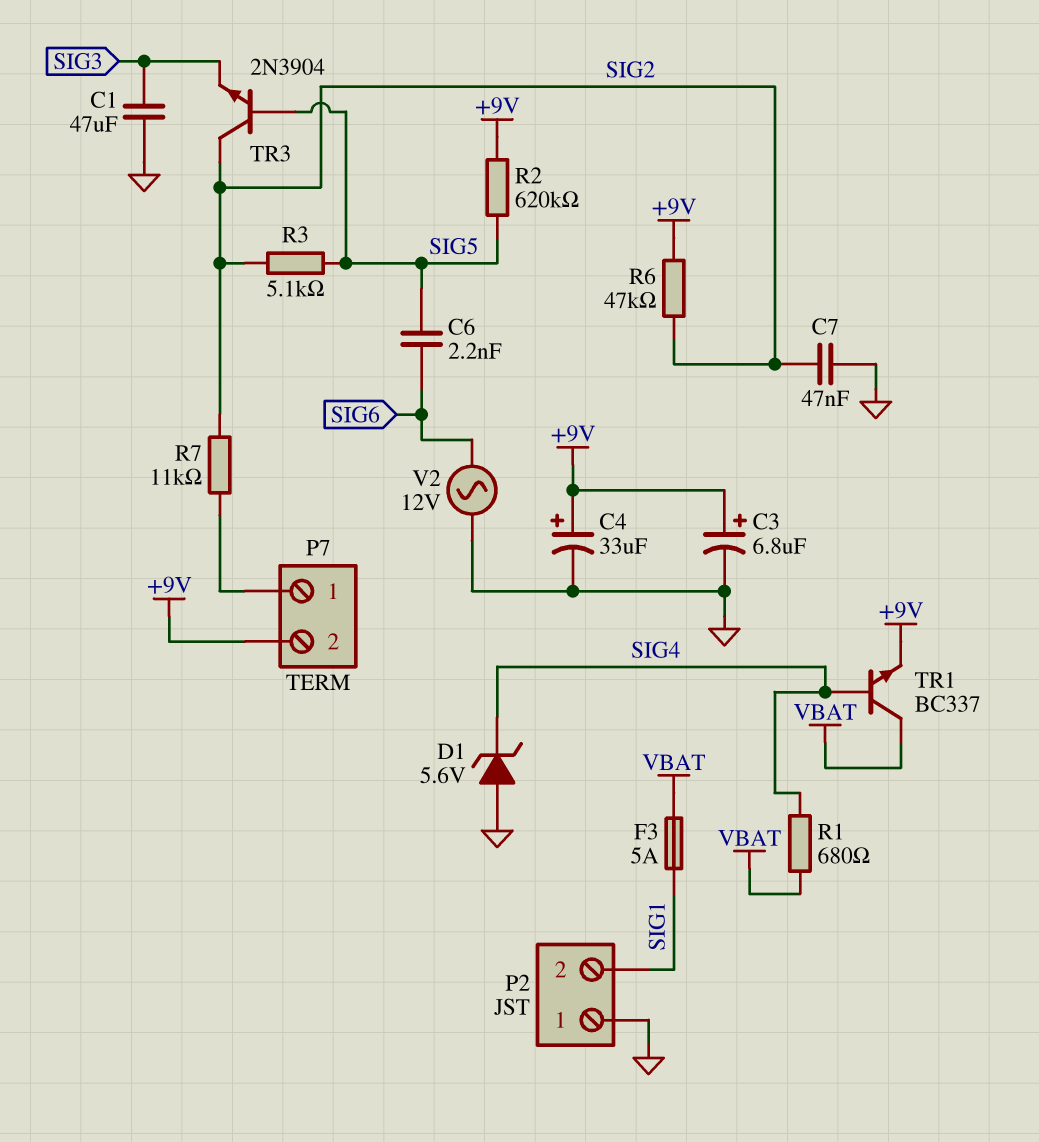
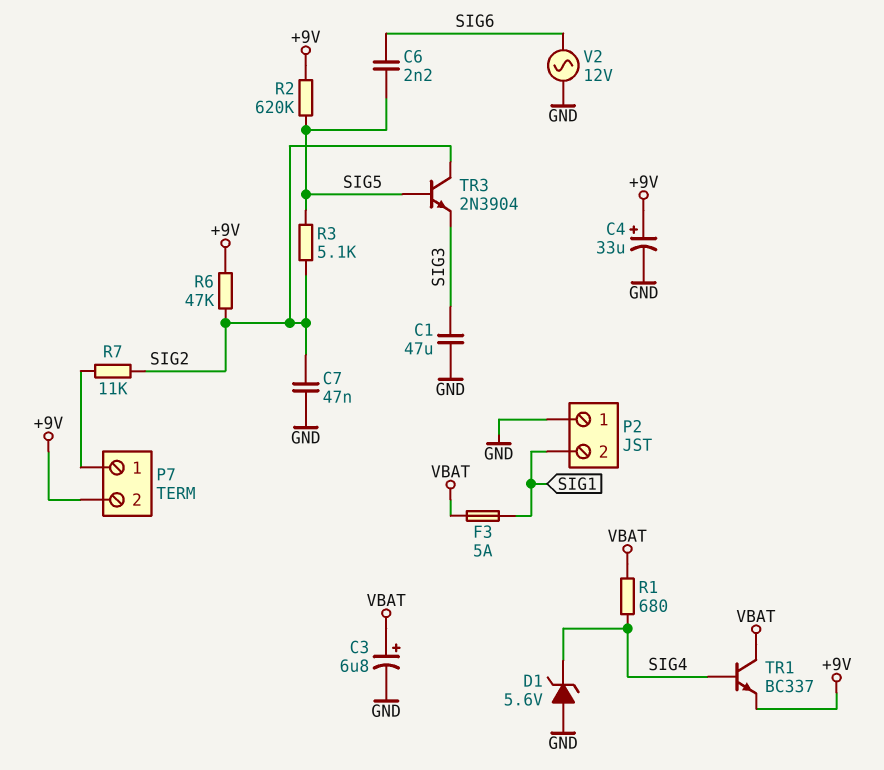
C3: 6.8uF (plus +9V, minus GND) -> 6.8uF (plus VBAT, minus GND)

